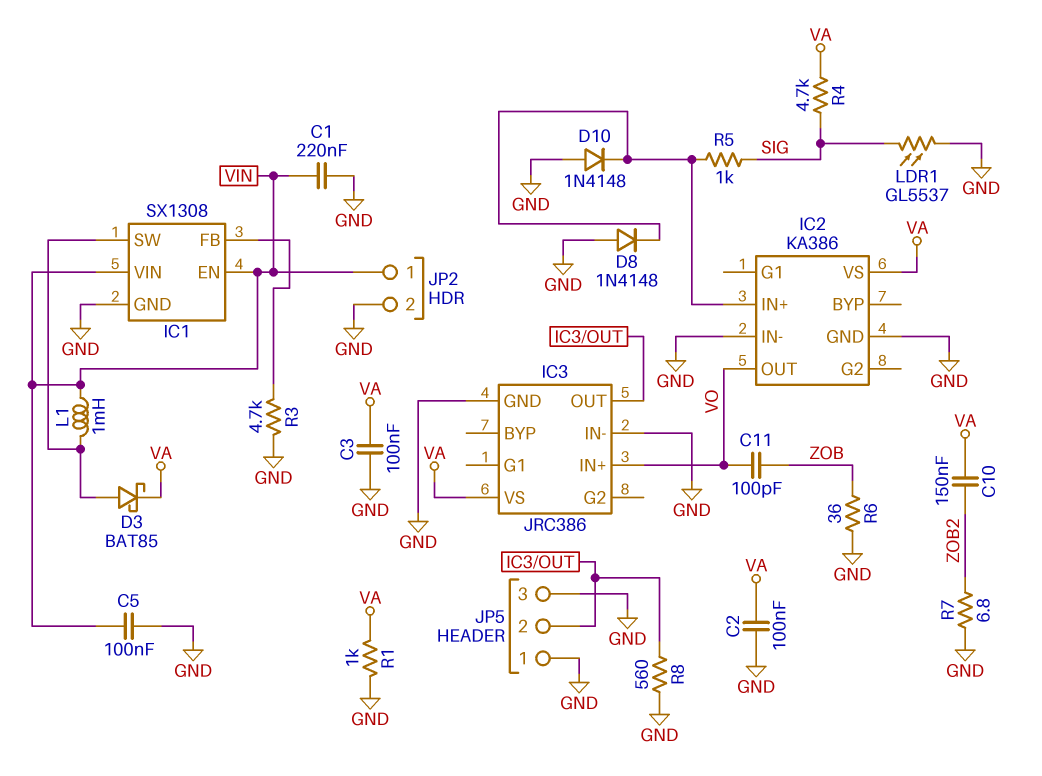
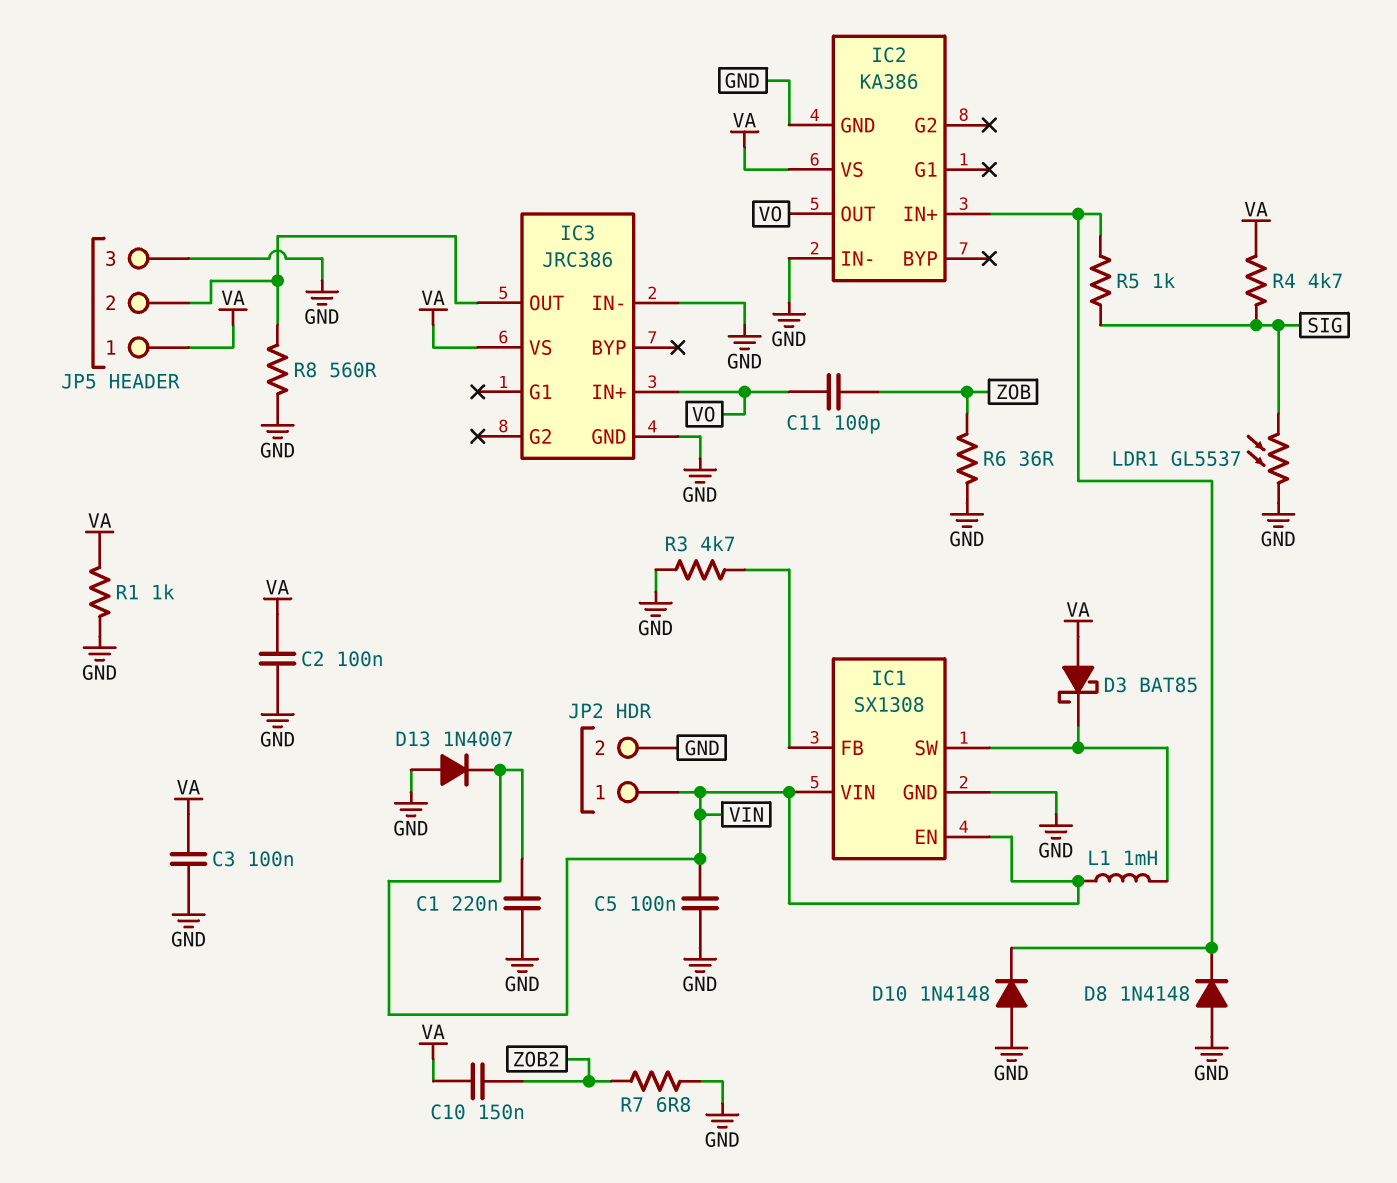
D3: schottky BAT85 (A IC1/SW, K VA) -> schottky BAT85 (A VA, K IC1/SW)
D13: none -> diode 1N4007 (A GND, K VIN)
JP5 pin 1: GND -> VA

